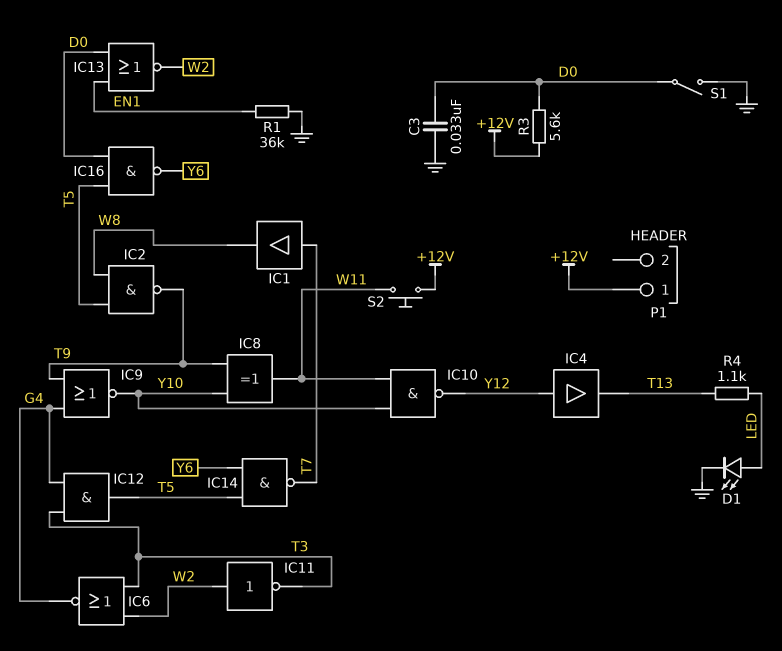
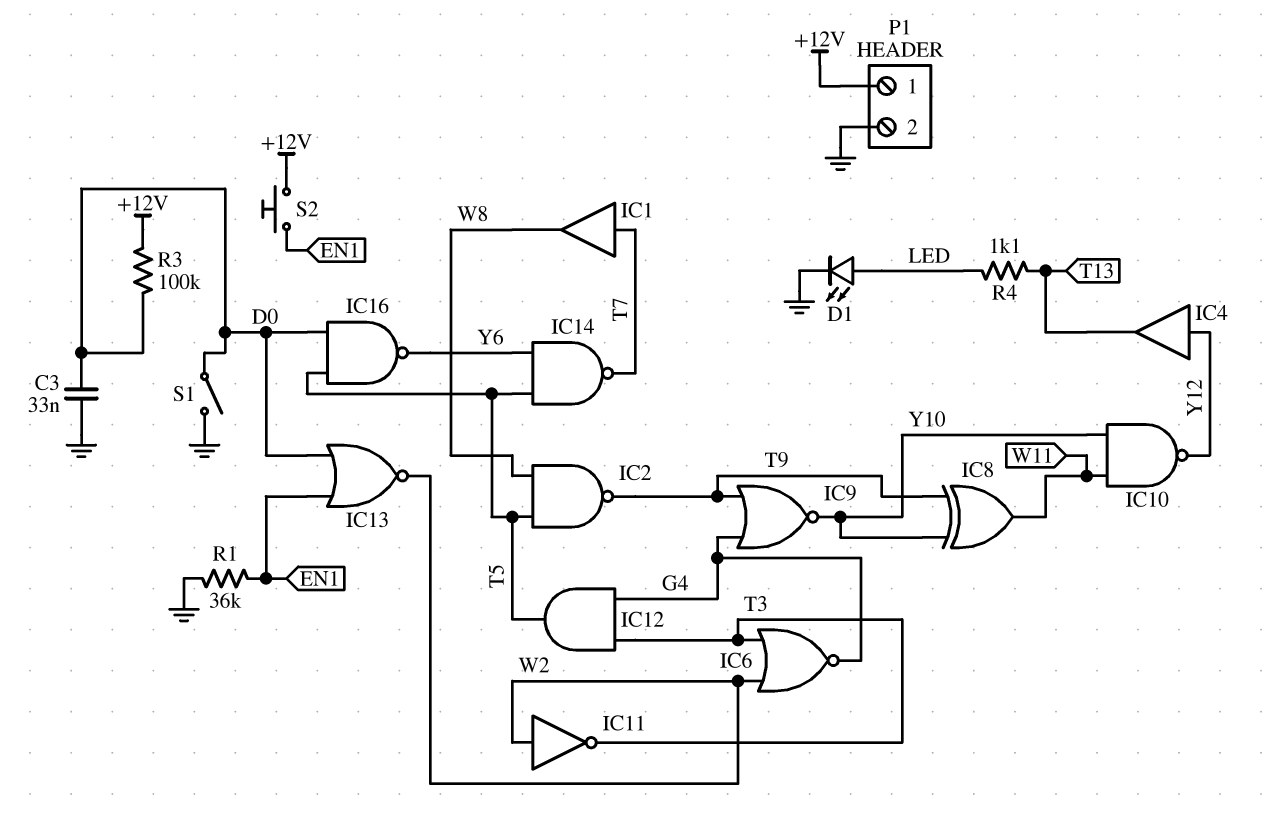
P1 pin 2: none -> GND
R3: 5.6k (+12V, D0) -> 100k (+12V, D0)
S2: button (+12V, W11) -> button (+12V, EN1)

